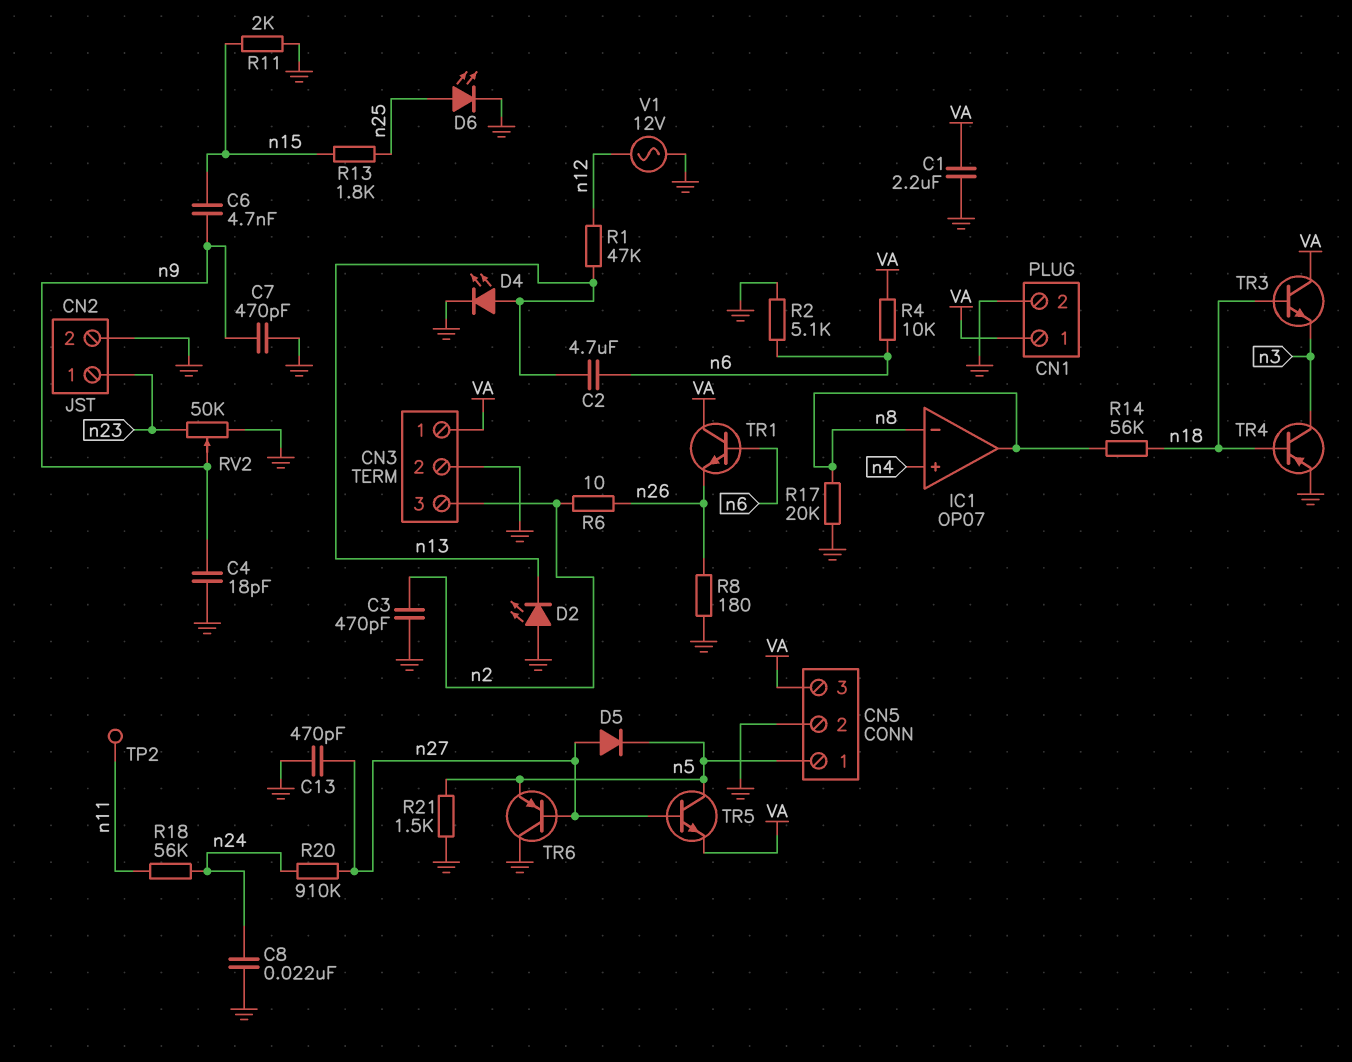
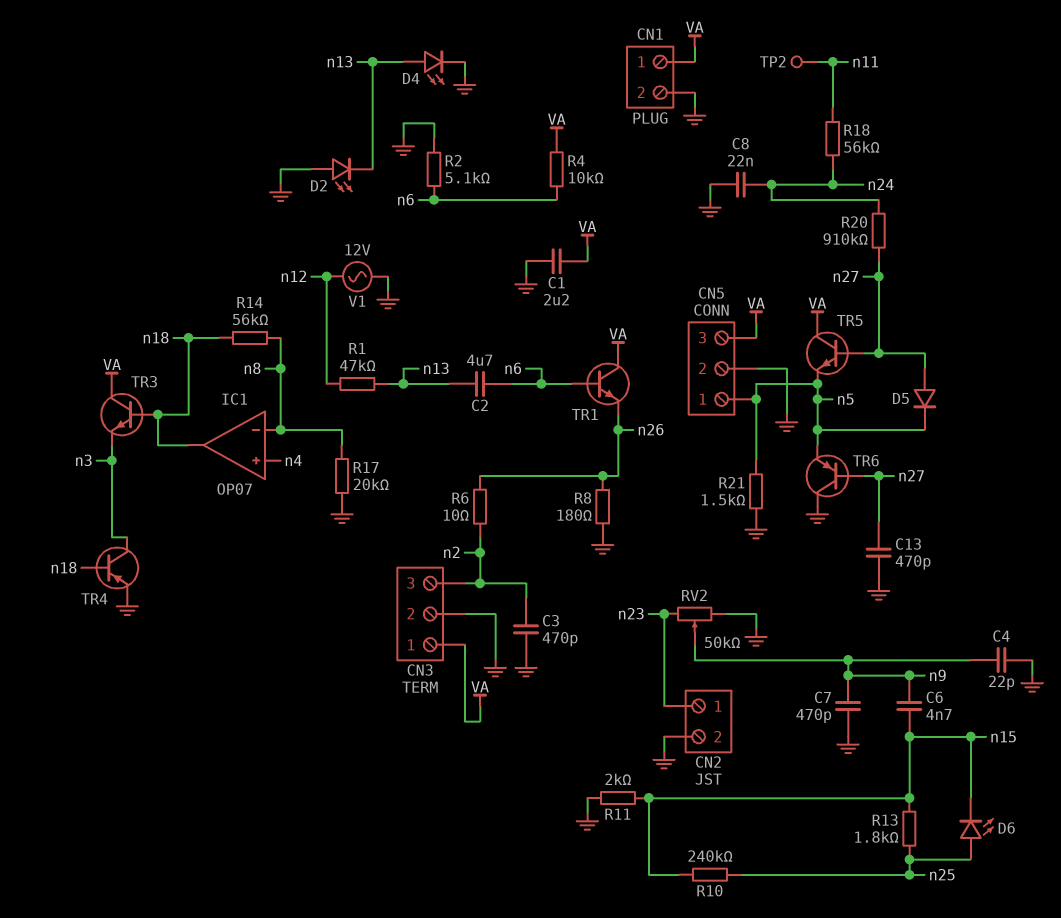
C4: 18pF (GND, n9) -> 22pF (GND, n9)
D6: LED (A n25, K GND) -> LED (A n25, K n15)
IC1 pin out: n8 -> n18
R10: none -> 240k (n15, n25)
TR5: NPN (B n27, C n5, E VA) -> NPN (B n27, C VA, E n5)

